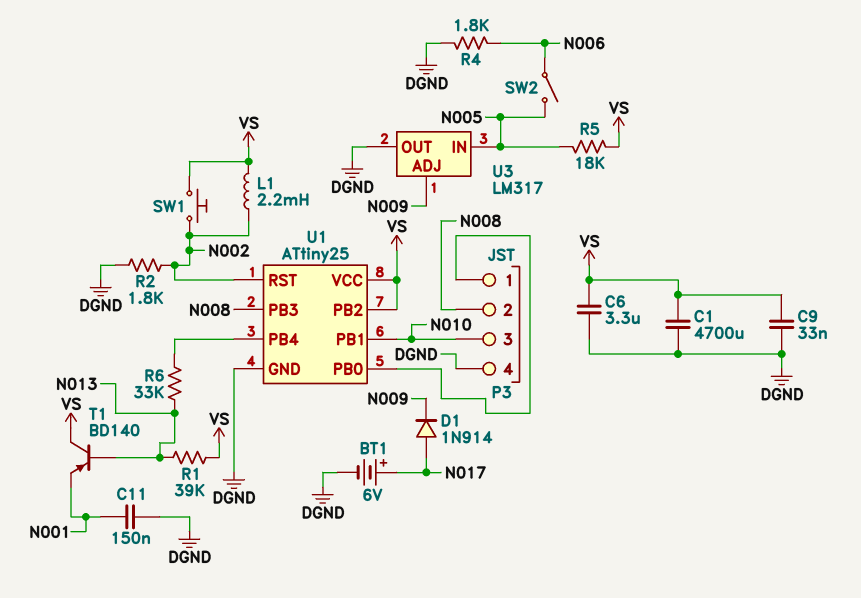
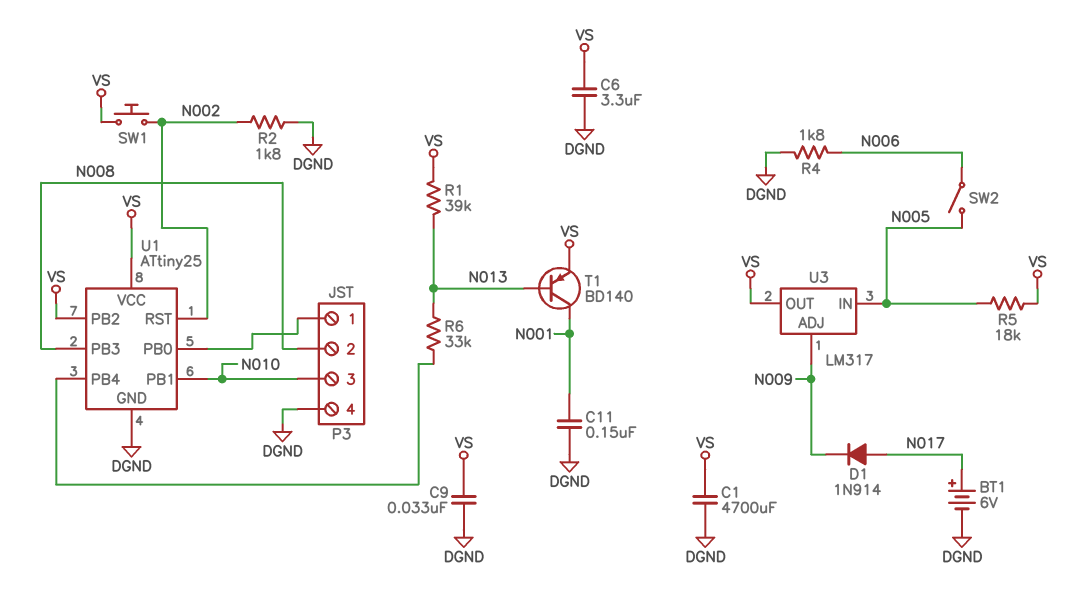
L1: 2.2mH (N002, VS) -> none
T1: PNP BD140 (B N013, C VS, E N001) -> PNP BD140 (B N013, C N001, E VS)
U3 pin OUT: DGND -> VS

